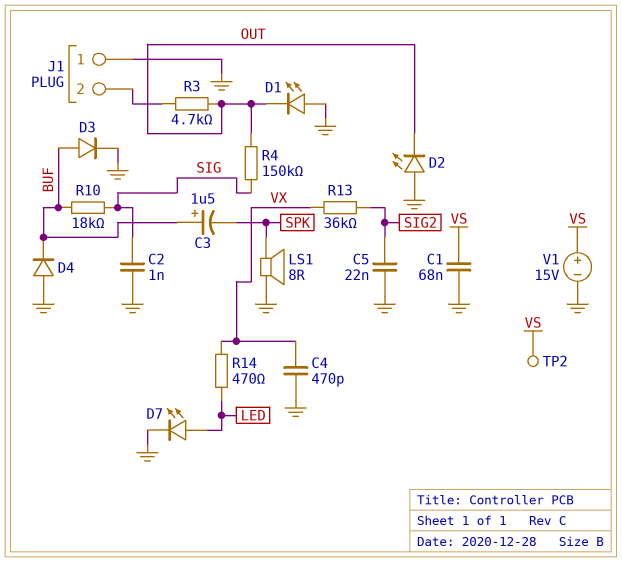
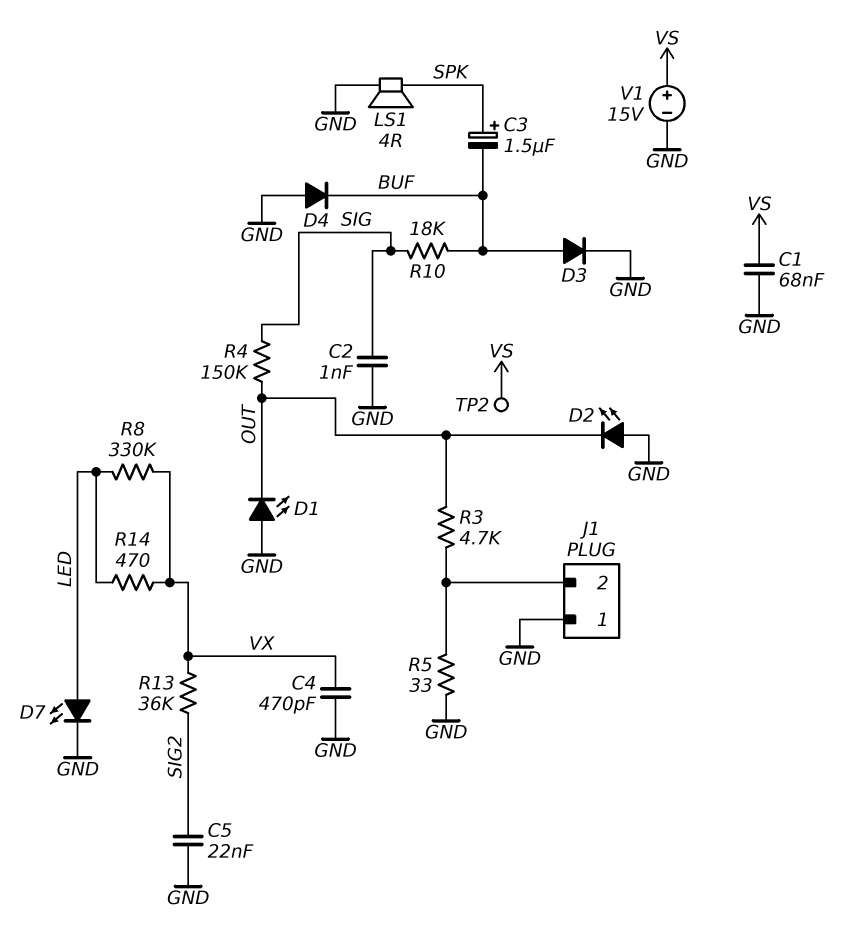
C3: 1.5uF (plus BUF, minus SPK) -> 1.5uF (plus SPK, minus BUF)
LS1: speaker 8R (GND, SPK) -> speaker 4R (GND, SPK)
R5: none -> 33 (GND, J1/2)
R8: none -> 330k (LED, VX)

